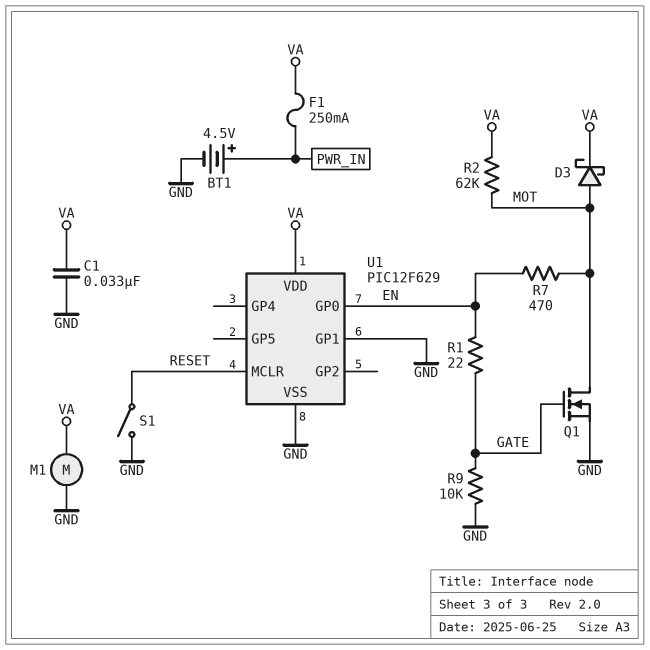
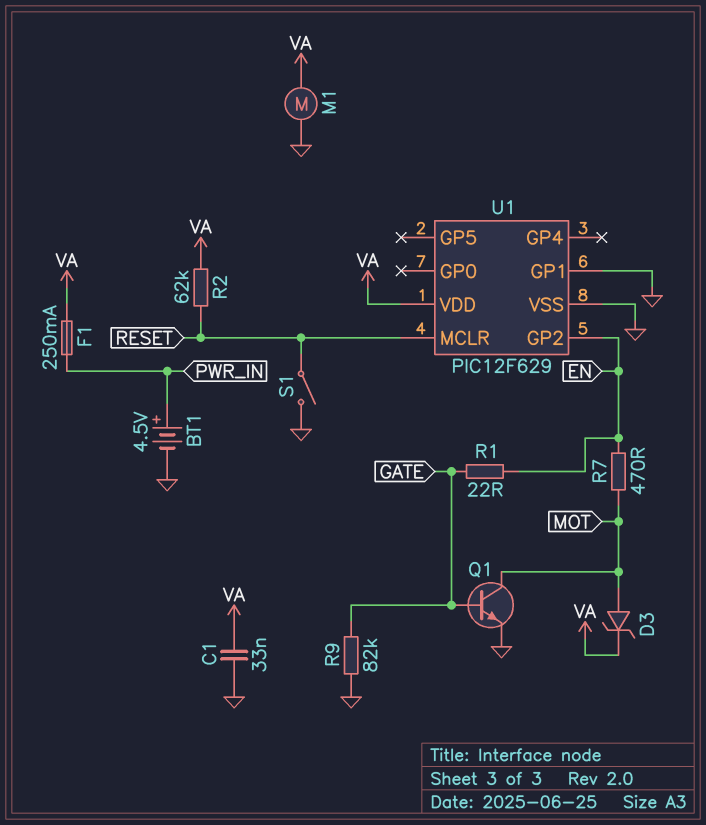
D3: schottky (A MOT, K VA) -> zener (A MOT, K VA)
Q1: NMOS (G GATE, D MOT, S GND) -> NPN (B GATE, C MOT, E GND)
R2: 62k (MOT, VA) -> 62k (RESET, VA)
R9: 10k (GATE, GND) -> 82k (GATE, GND)
U1 pin GP0: EN -> none
U1 pin GP2: none -> EN

